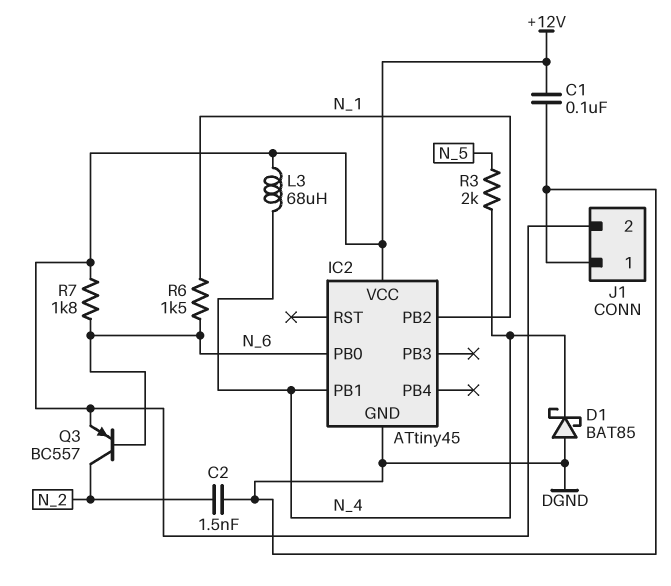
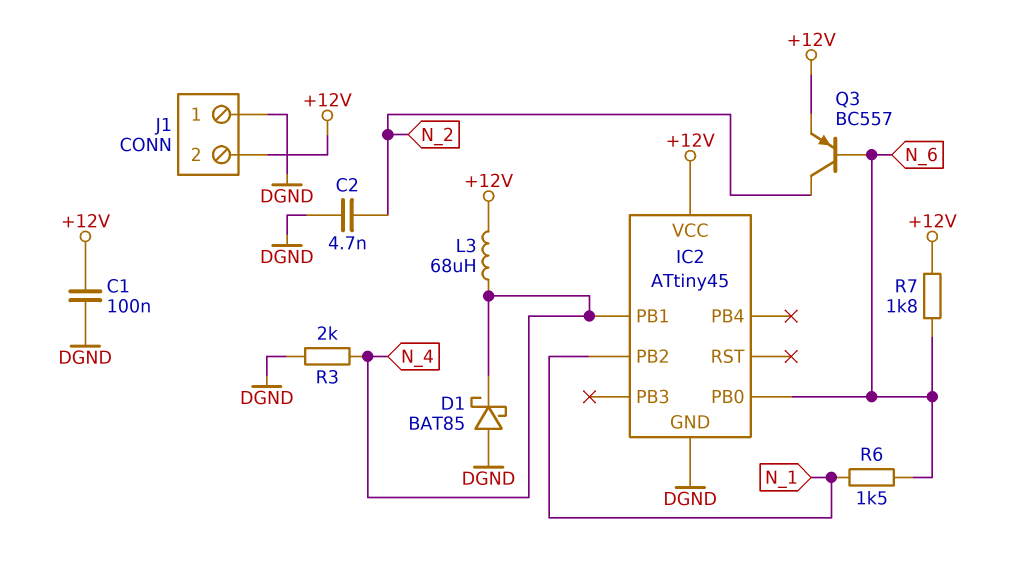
C2: 1.5nF (DGND, N_2) -> 4.7nF (DGND, N_2)
R3: 2k (N_4, N_5) -> 2k (DGND, N_4)

